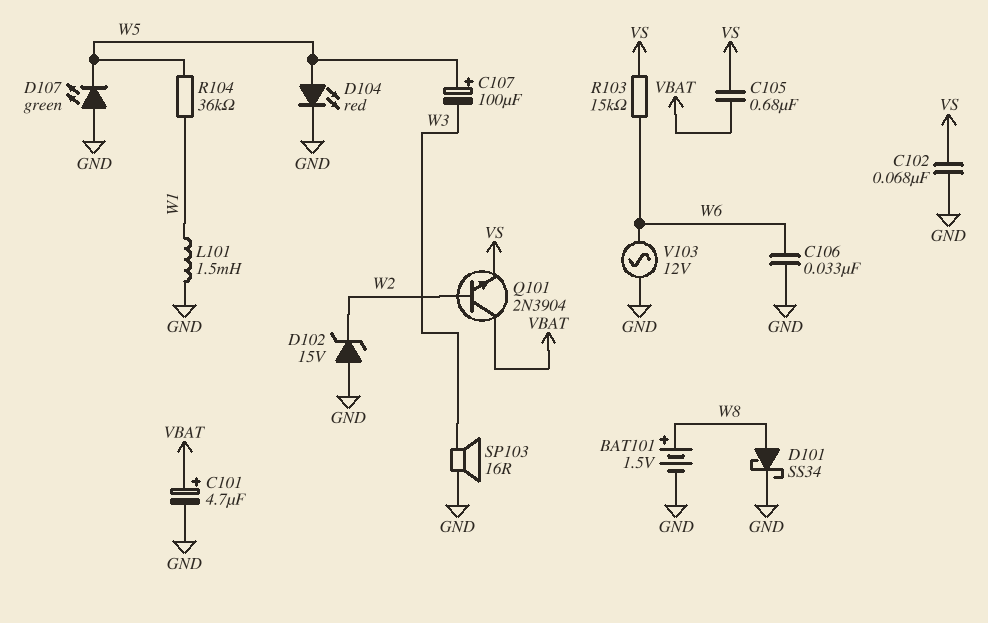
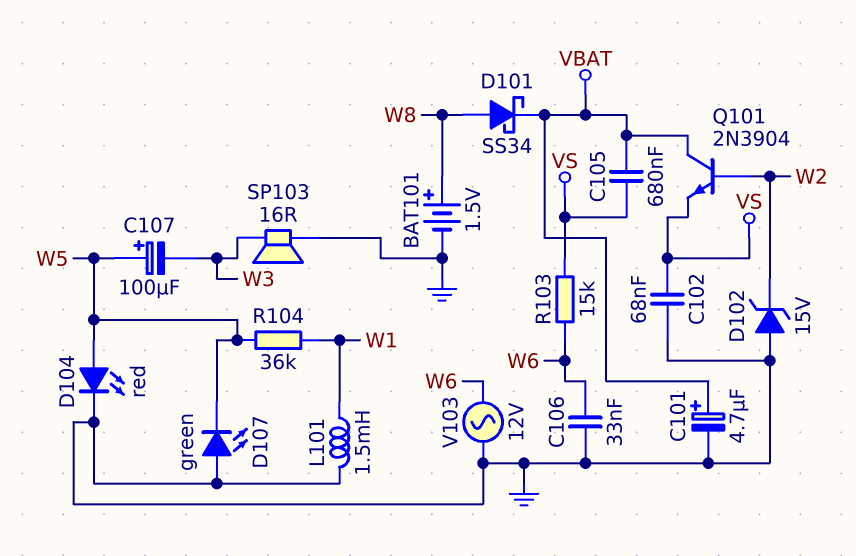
D101: schottky SS34 (A W8, K GND) -> schottky SS34 (A W8, K VBAT)

